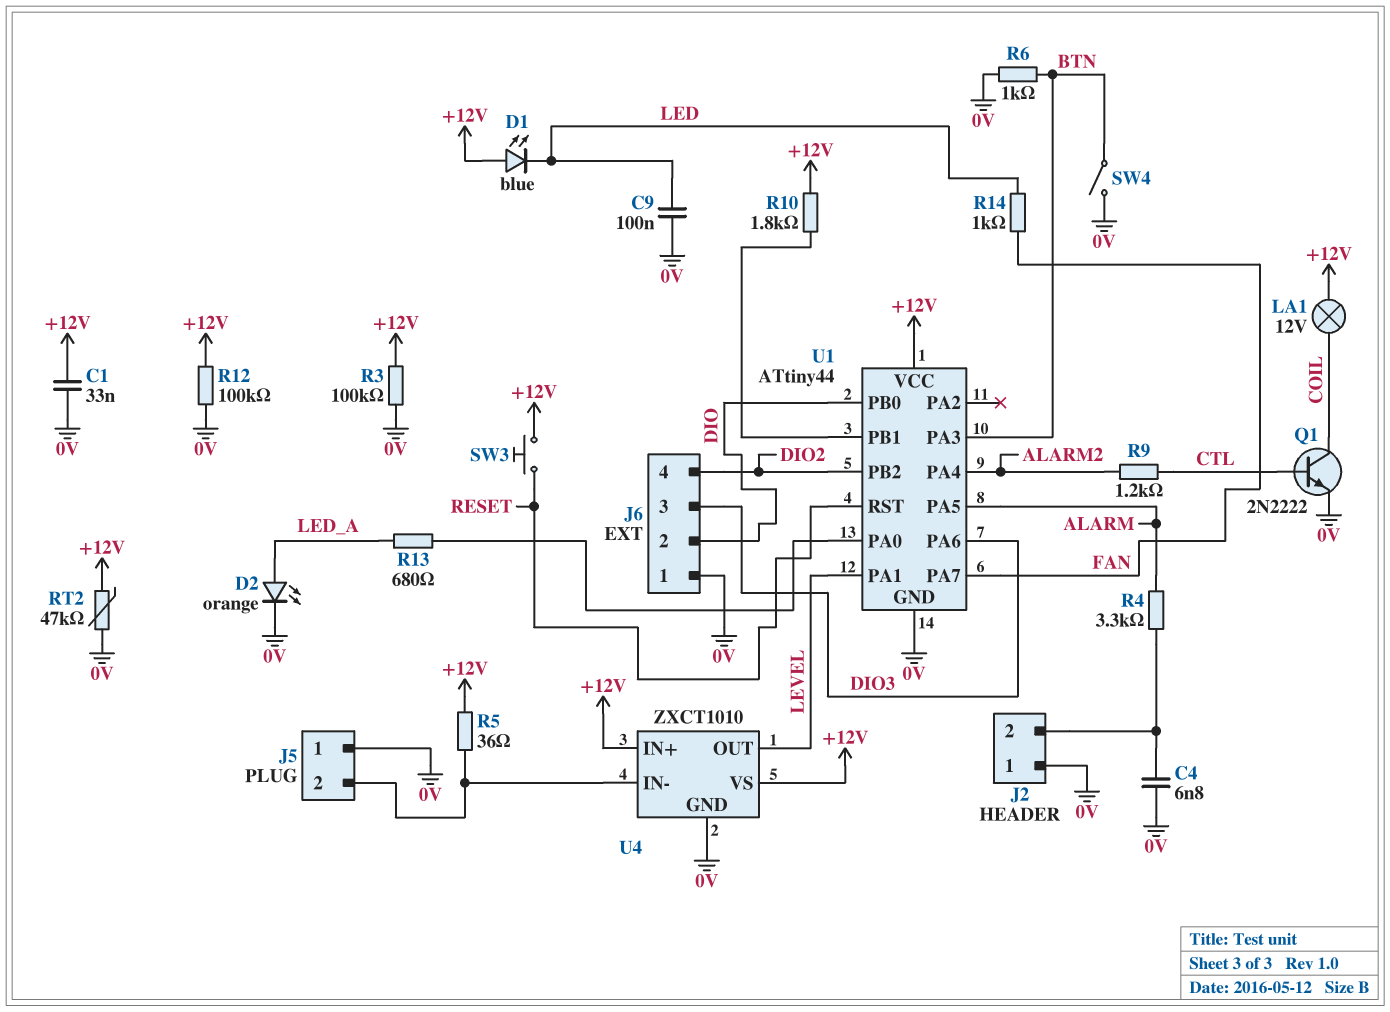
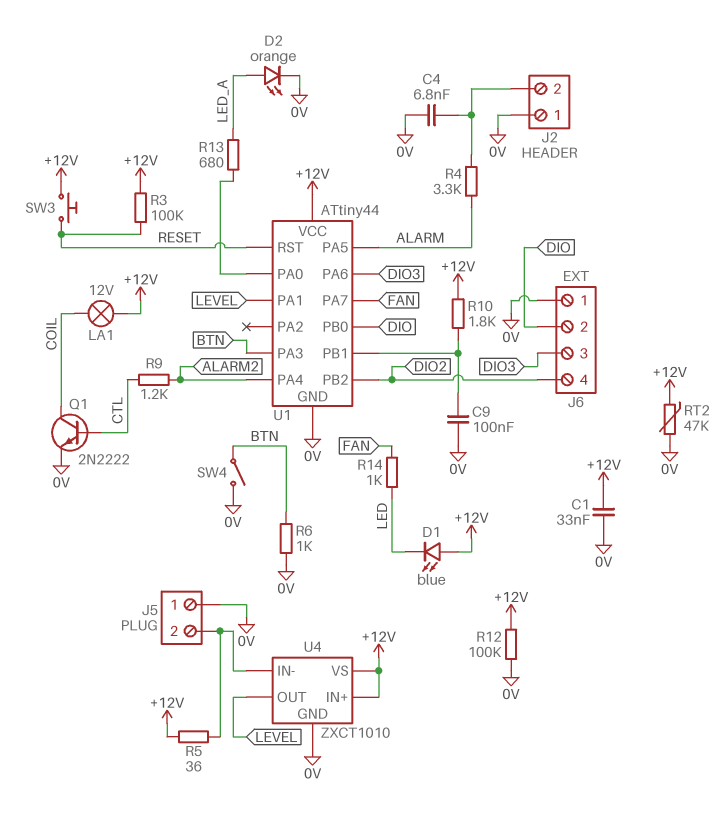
C9: 100nF (0V, LED) -> 100nF (0V, U1/PB1)
R3: 100k (+12V, 0V) -> 100k (+12V, RESET)

